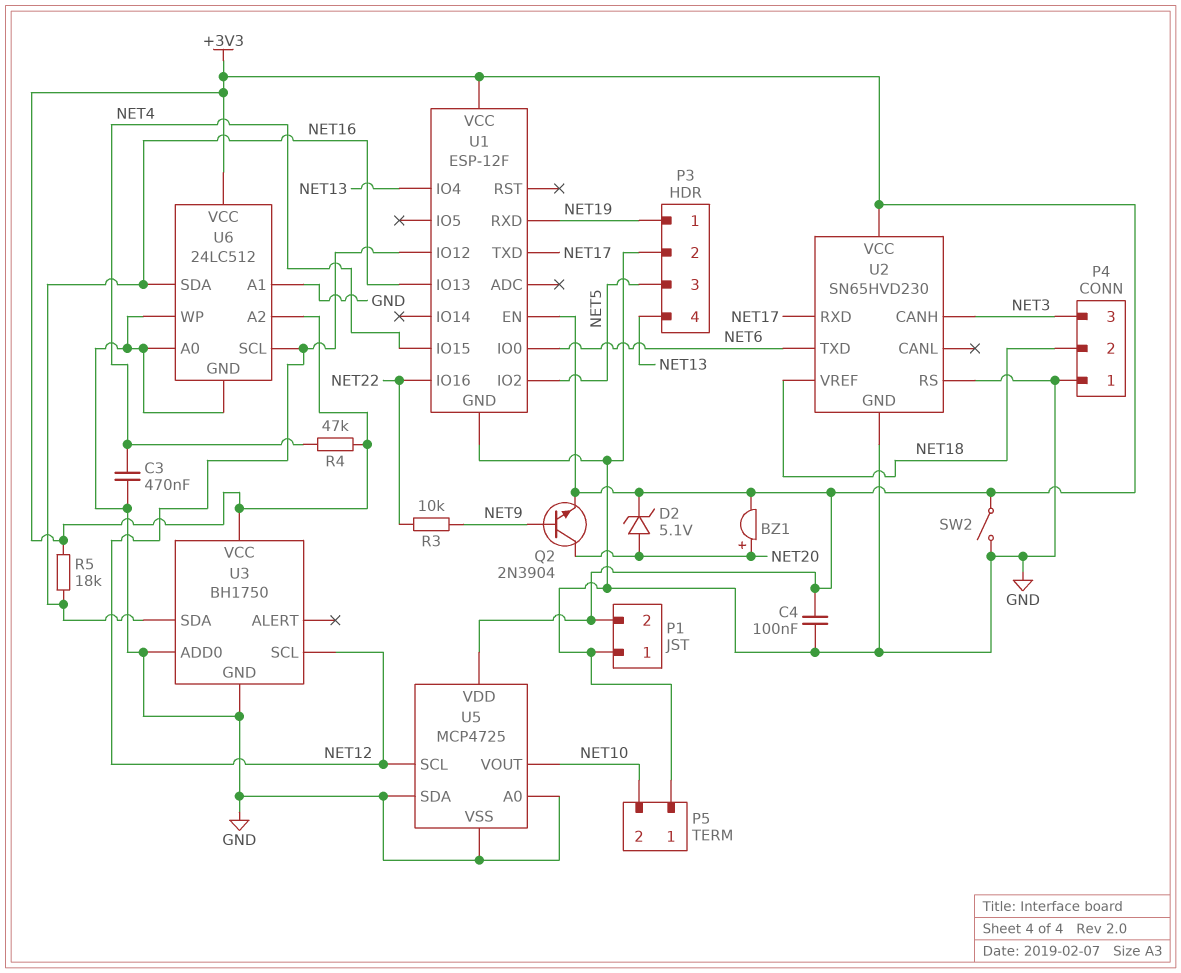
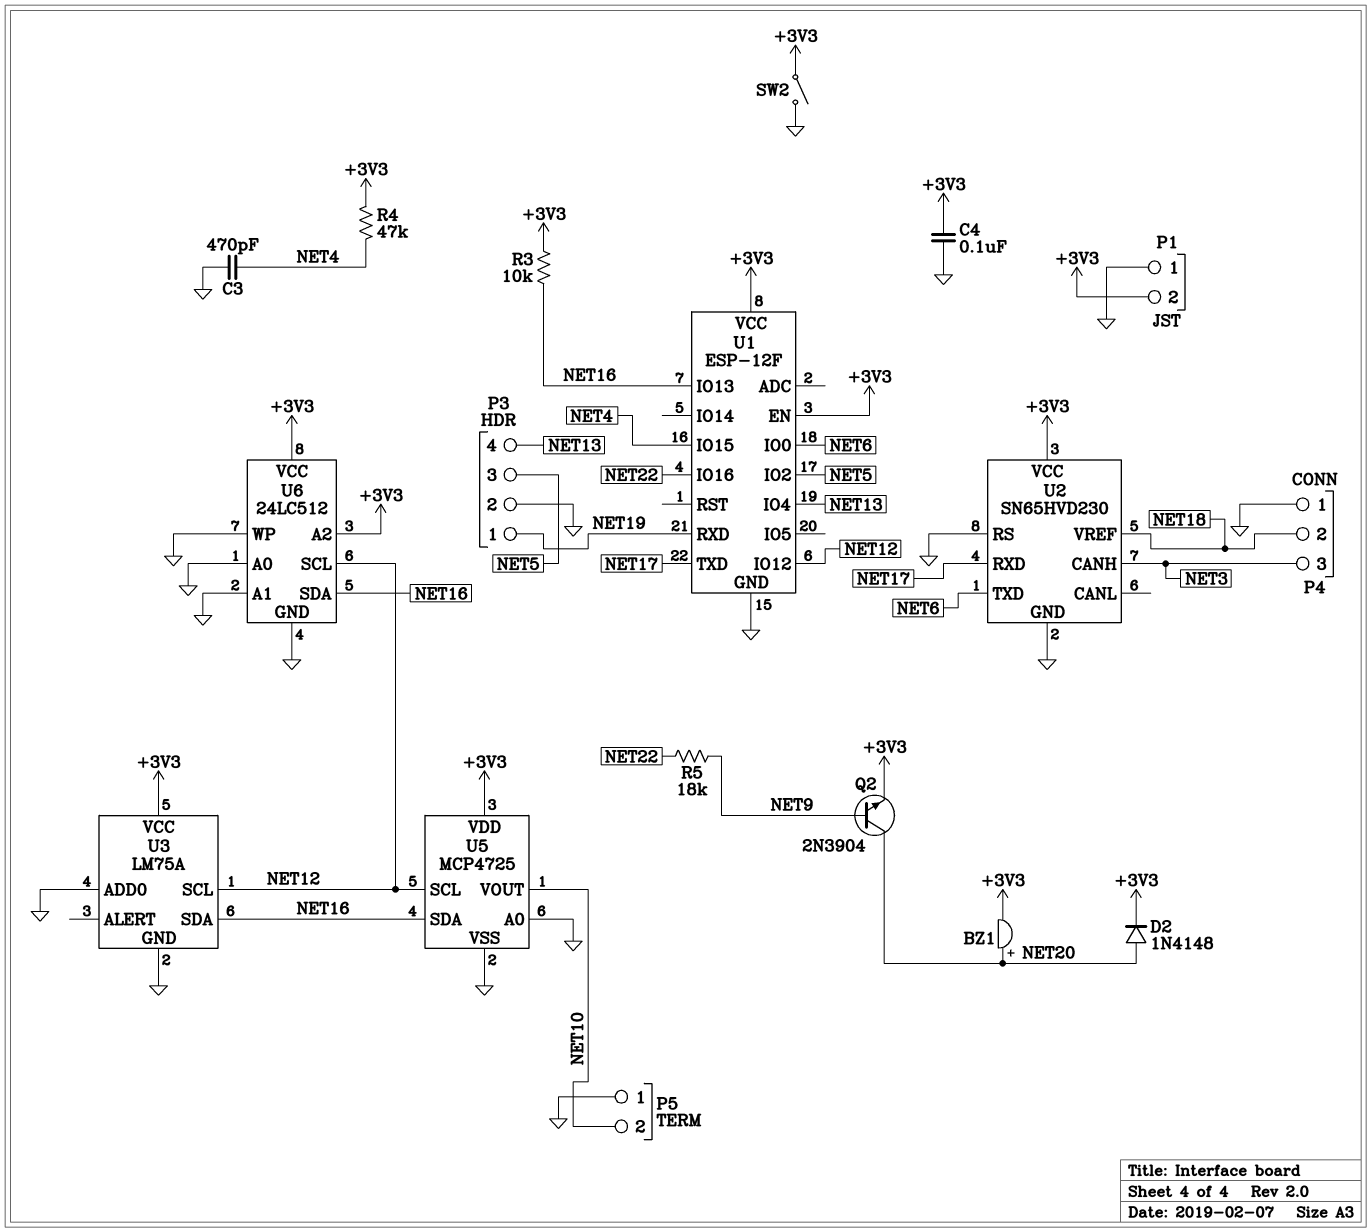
C3: 470nF (GND, NET4) -> 470pF (GND, NET4)
D2: zener 5.1V (A NET20, K +3V3) -> diode 1N4148 (A NET20, K +3V3)
R3: 10k (NET9, NET22) -> 10k (+3V3, NET16)
R5: 18k (+3V3, NET16) -> 18k (NET9, NET22)
U3: BH1750 -> LM75A
U5 pin SDA: GND -> NET16

